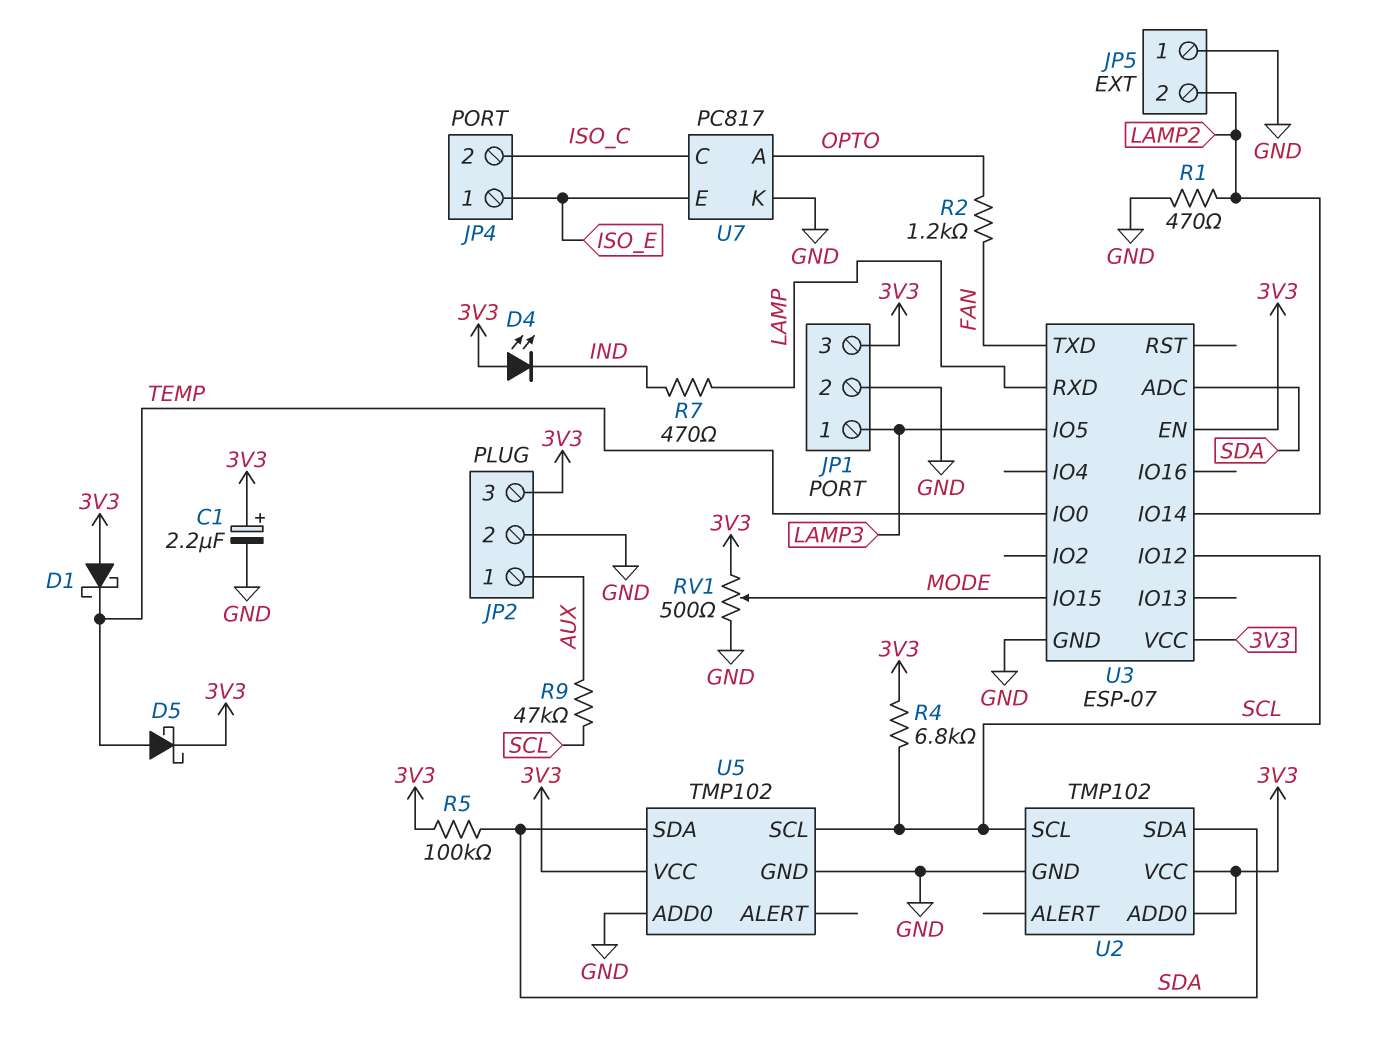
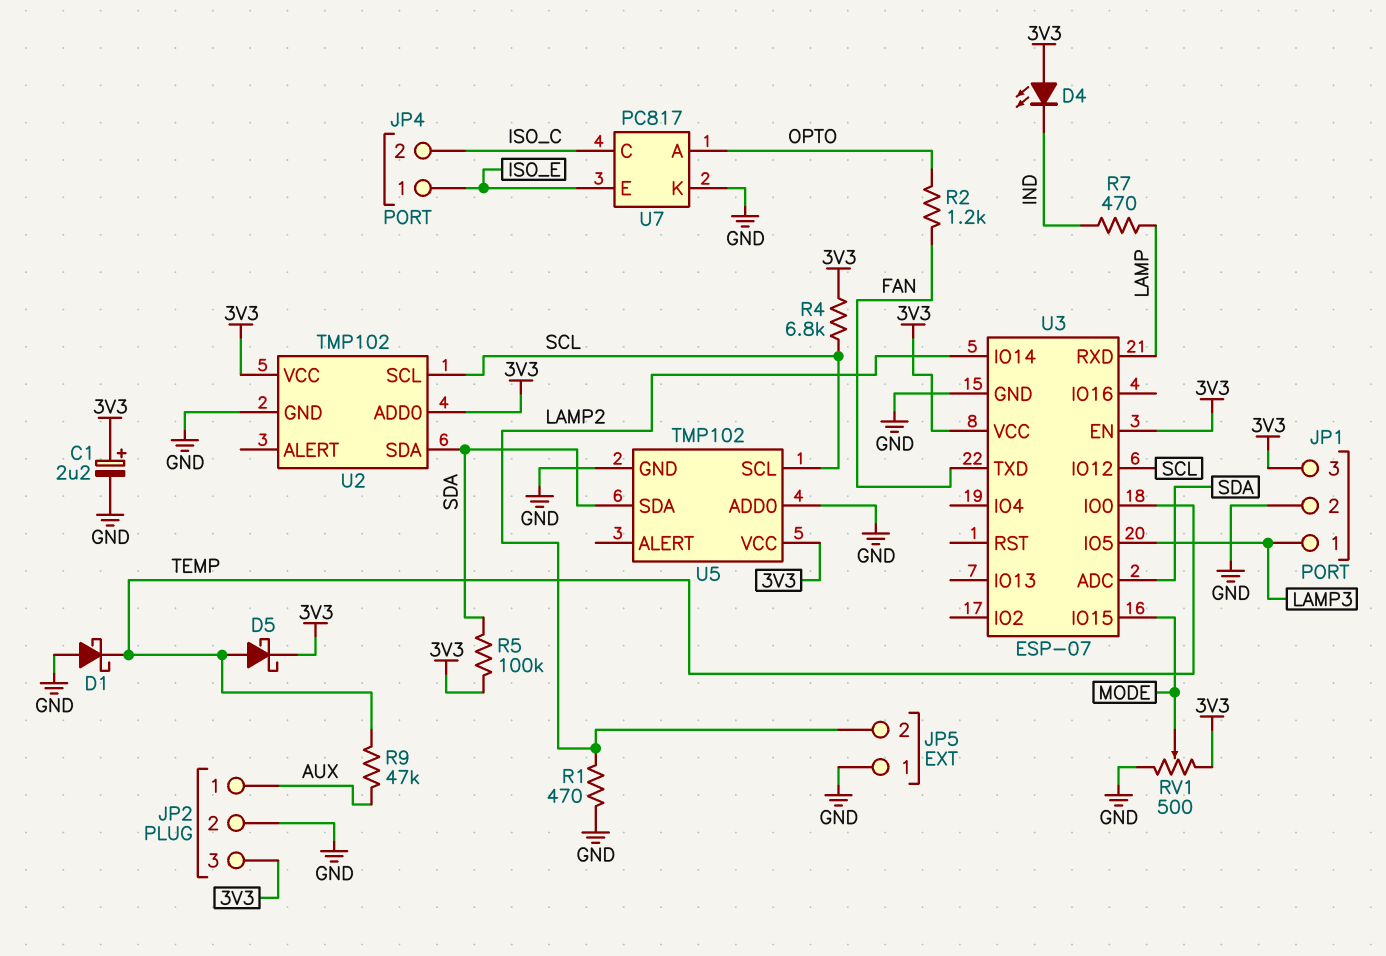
D1: schottky (A 3V3, K TEMP) -> schottky (A GND, K TEMP)
R9: 47k (AUX, SCL) -> 47k (AUX, TEMP)

